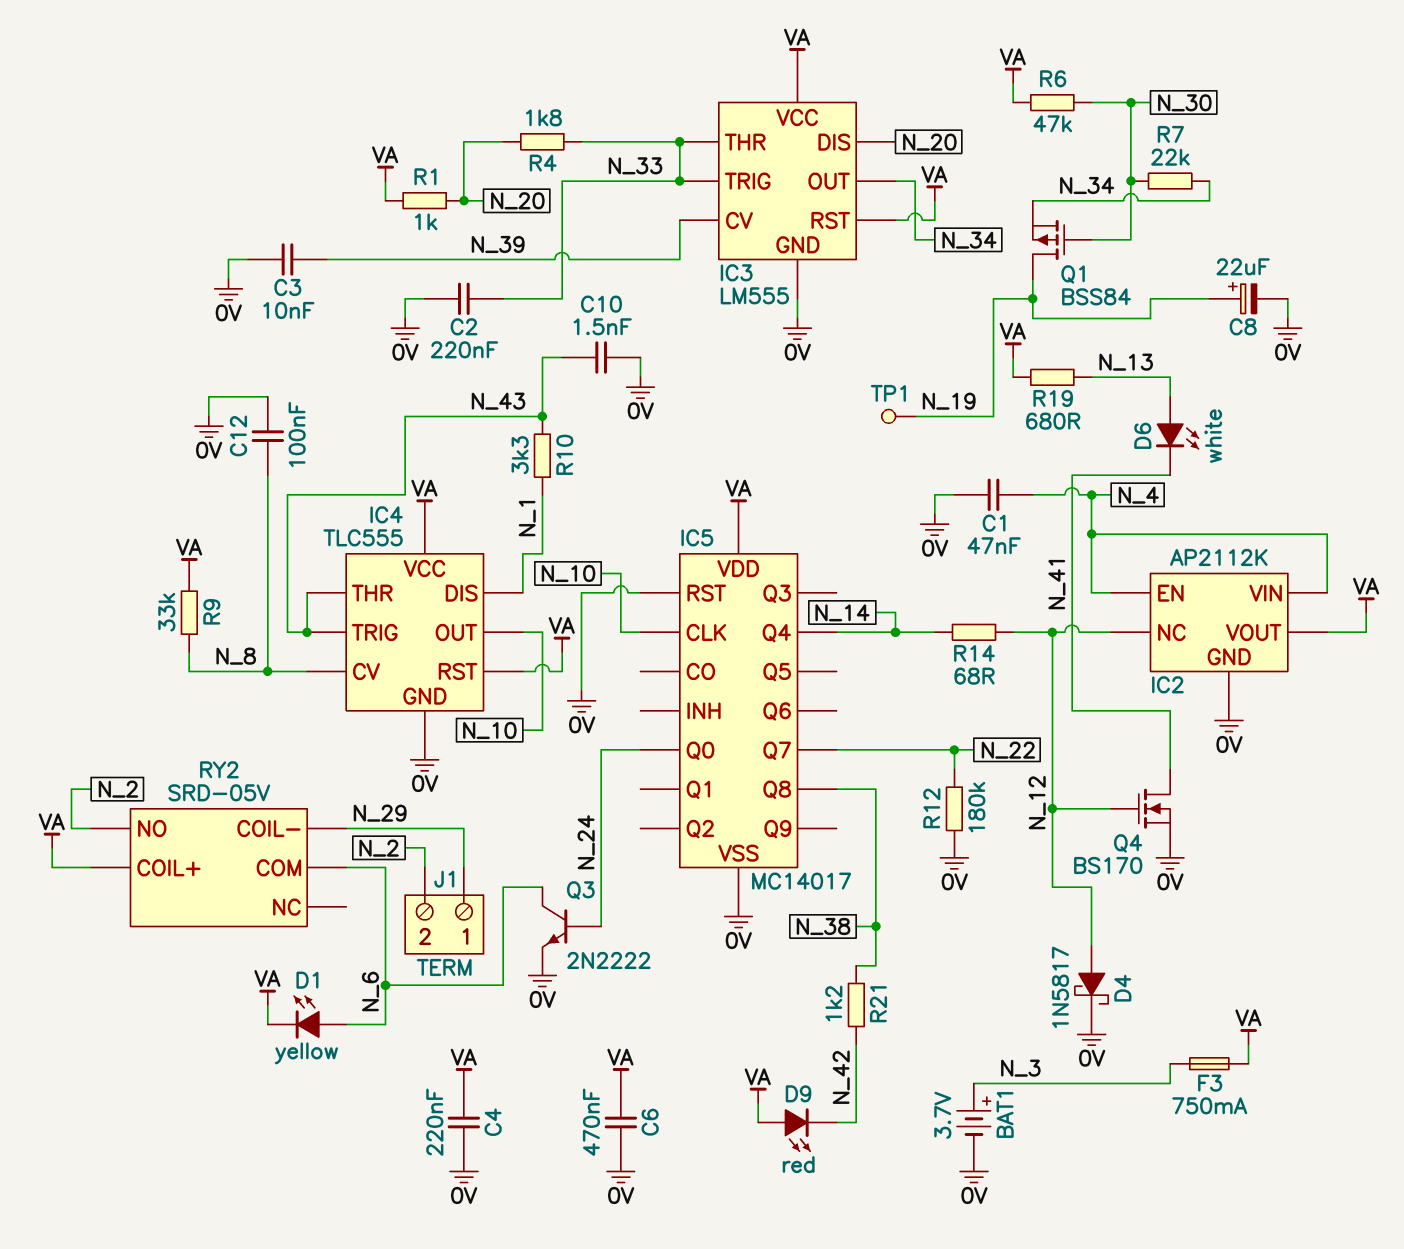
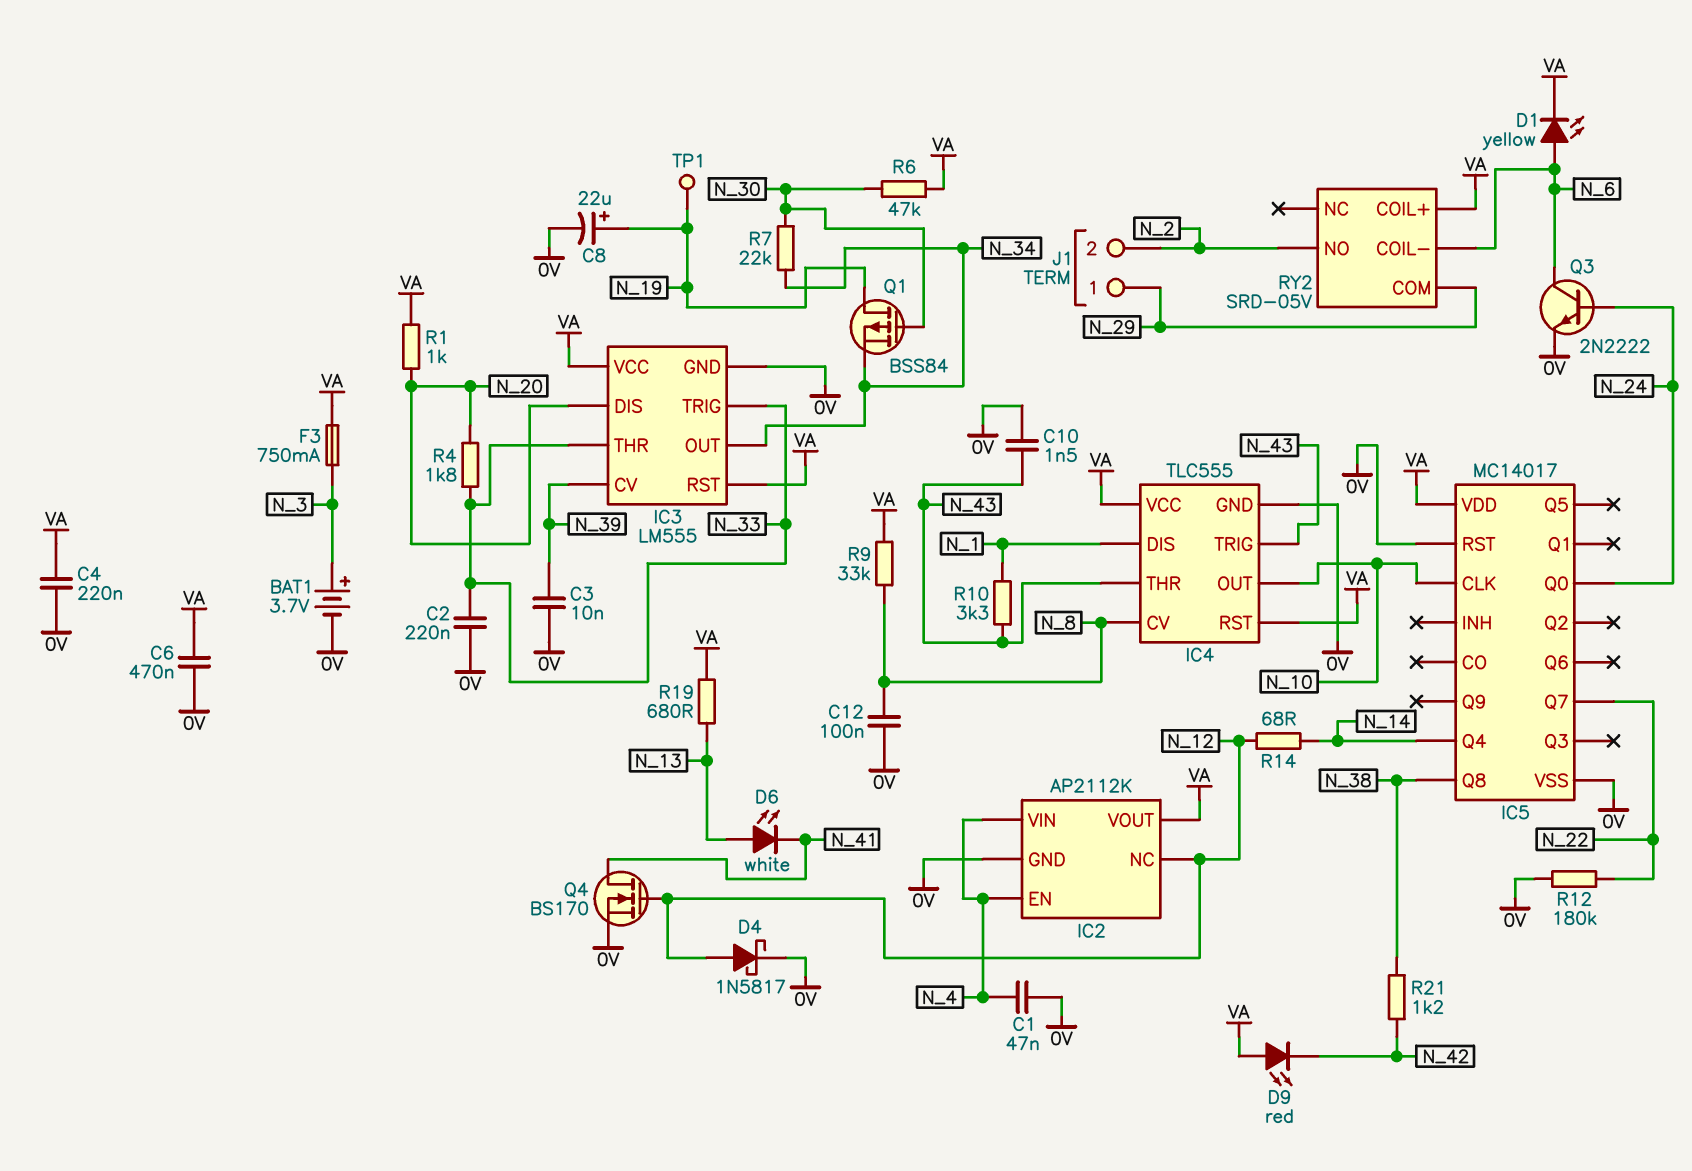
RY2 pin COIL-: N_29 -> N_6
RY2 pin COM: N_6 -> N_29

